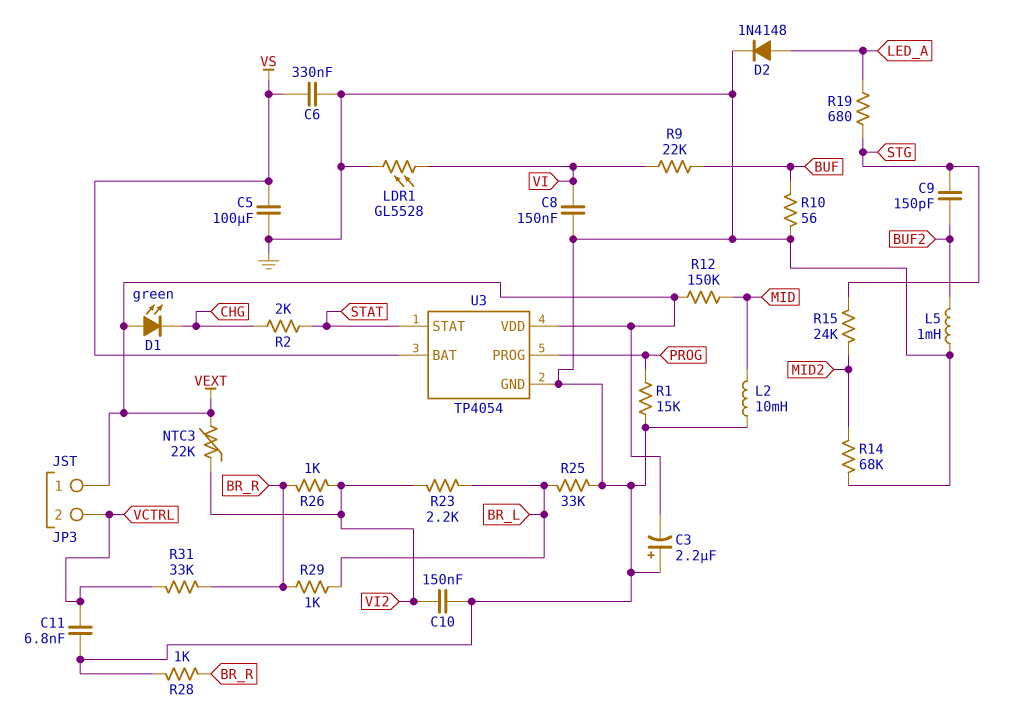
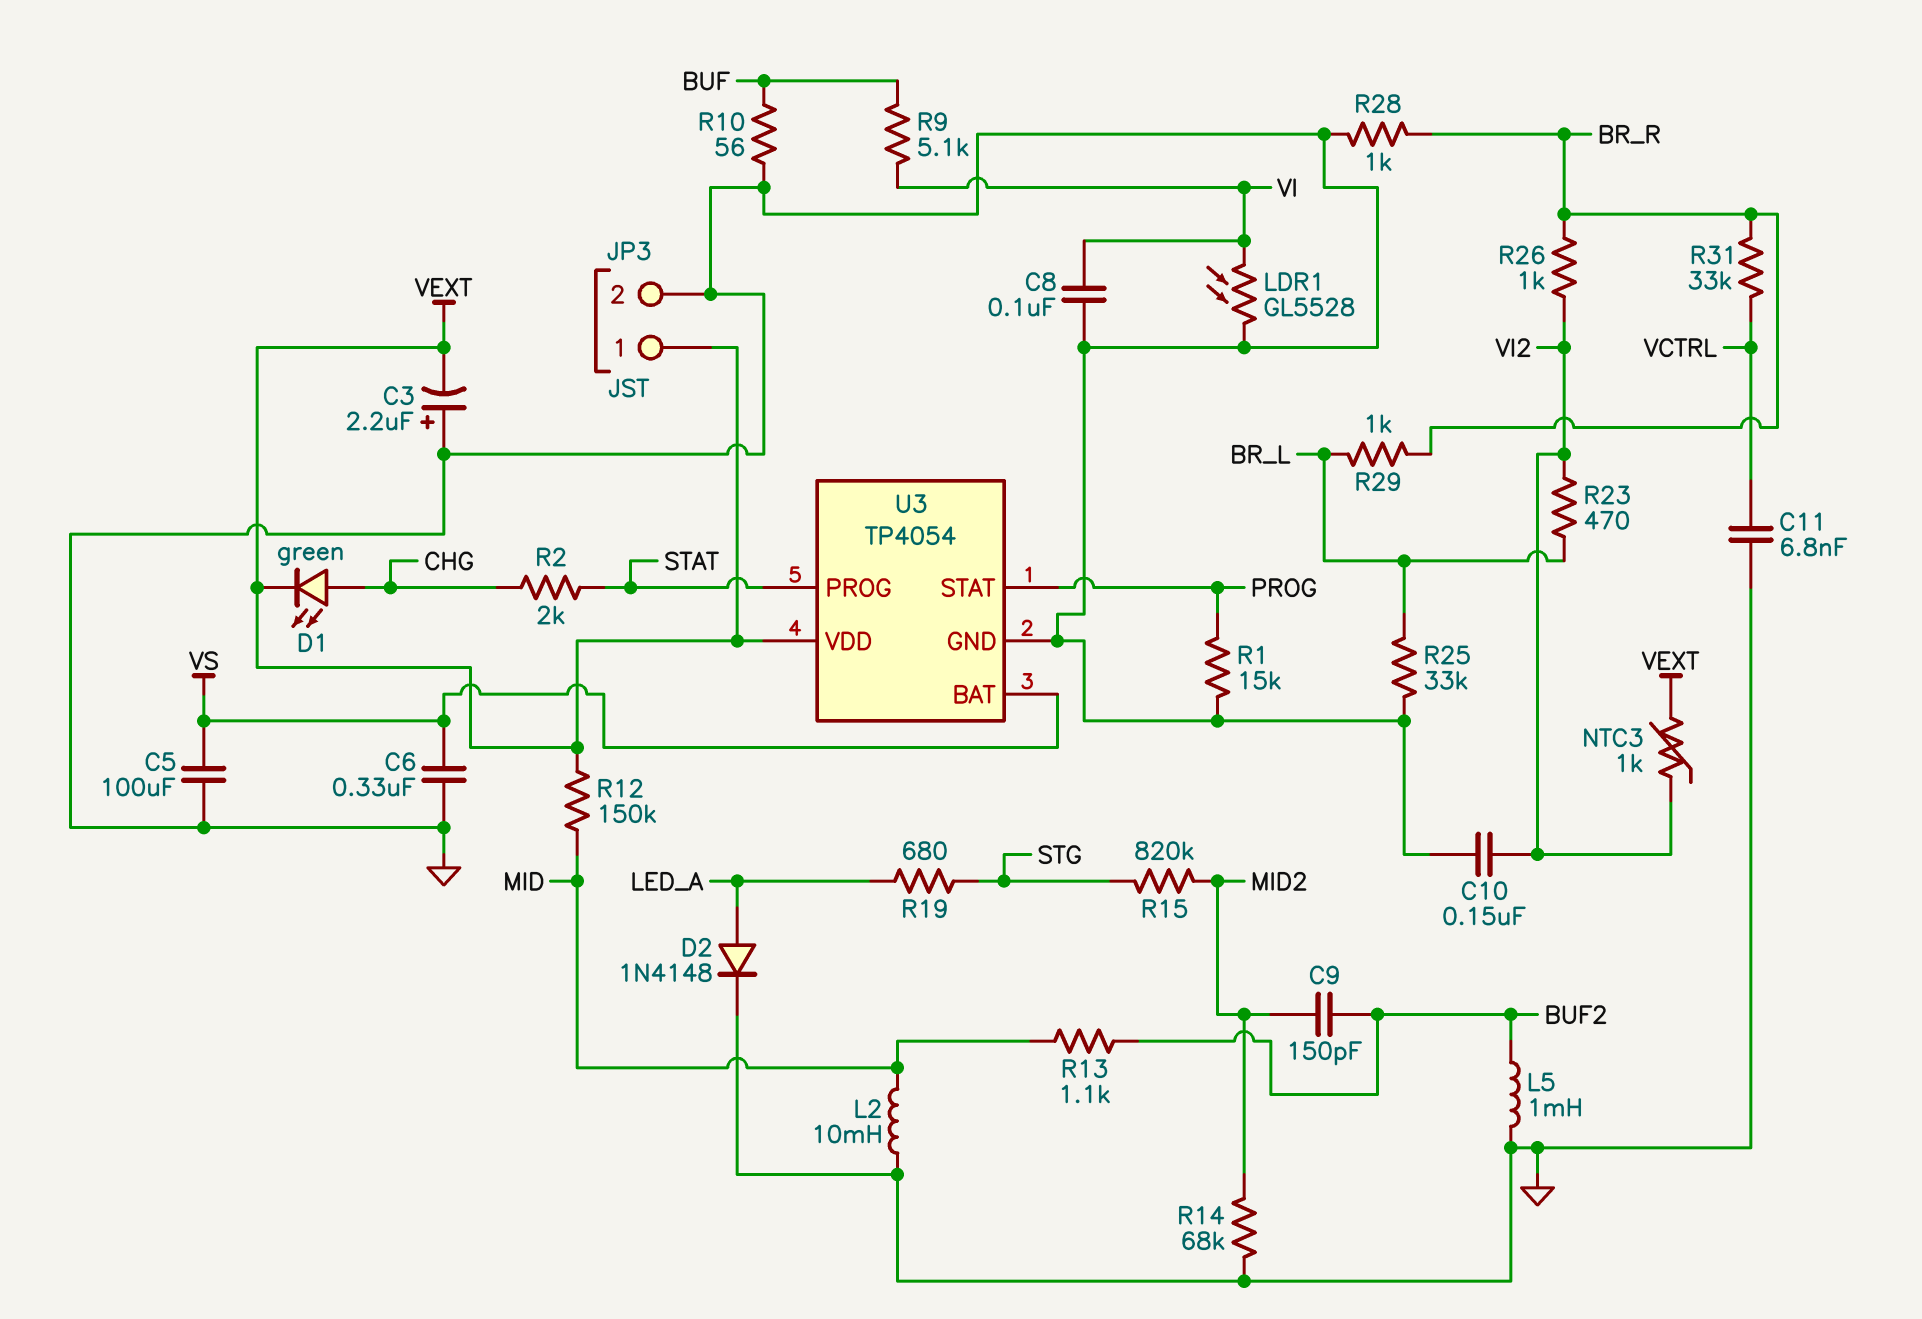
C8: 150nF (GND, VI) -> 100nF (GND, VI)
C9: 150pF (BUF2, STG) -> 150pF (BUF2, MID2)
D1: LED green (A VEXT, K CHG) -> LED green (A CHG, K VEXT)
JP3 pin 2: VCTRL -> GND
NTC3: 22k (VEXT, VI2) -> 1k (VEXT, VI2)
R9: 22k (BUF, VI) -> 5.1k (BUF, VI)
R13: none -> 1.1k (BUF2, MID)
R15: 24k (MID2, STG) -> 820k (MID2, STG)
R23: 2.2k (BR_L, VI2) -> 470 (BR_L, VI2)
U3 pin PROG: PROG -> STAT
U3 pin STAT: STAT -> PROG

